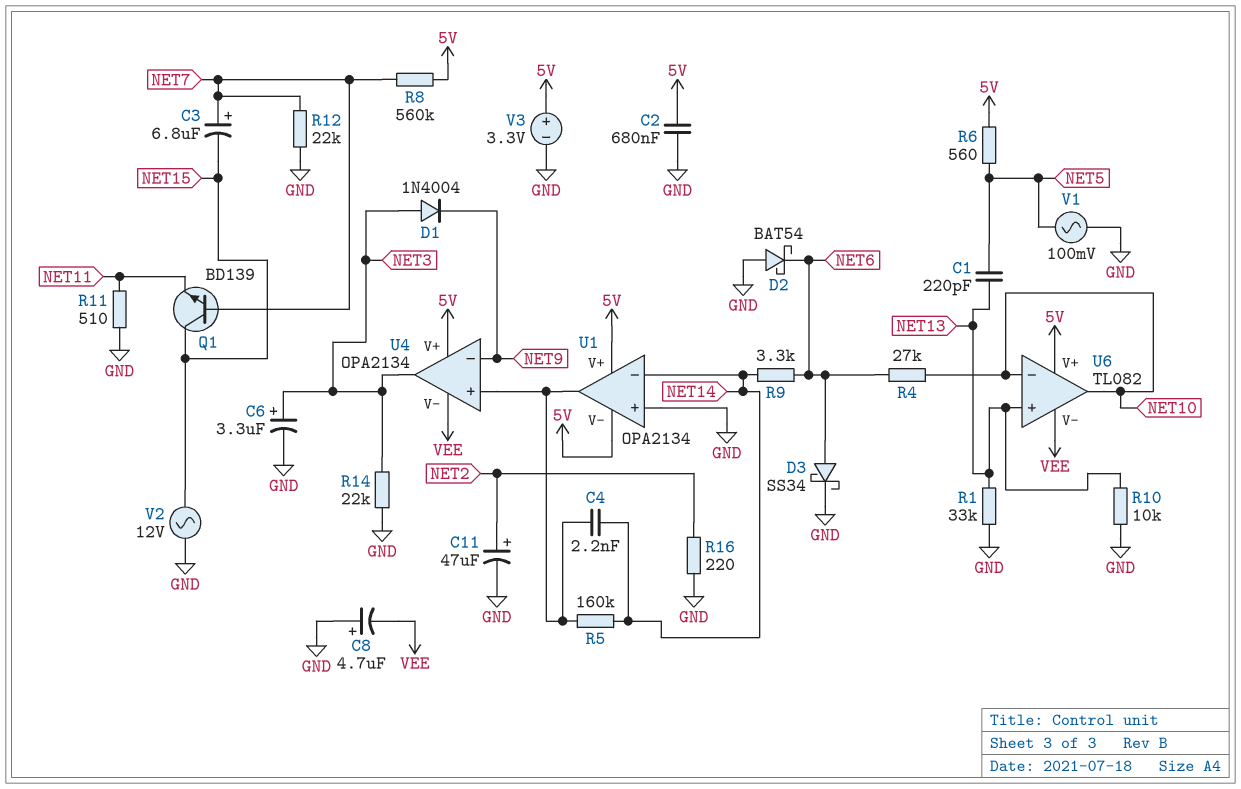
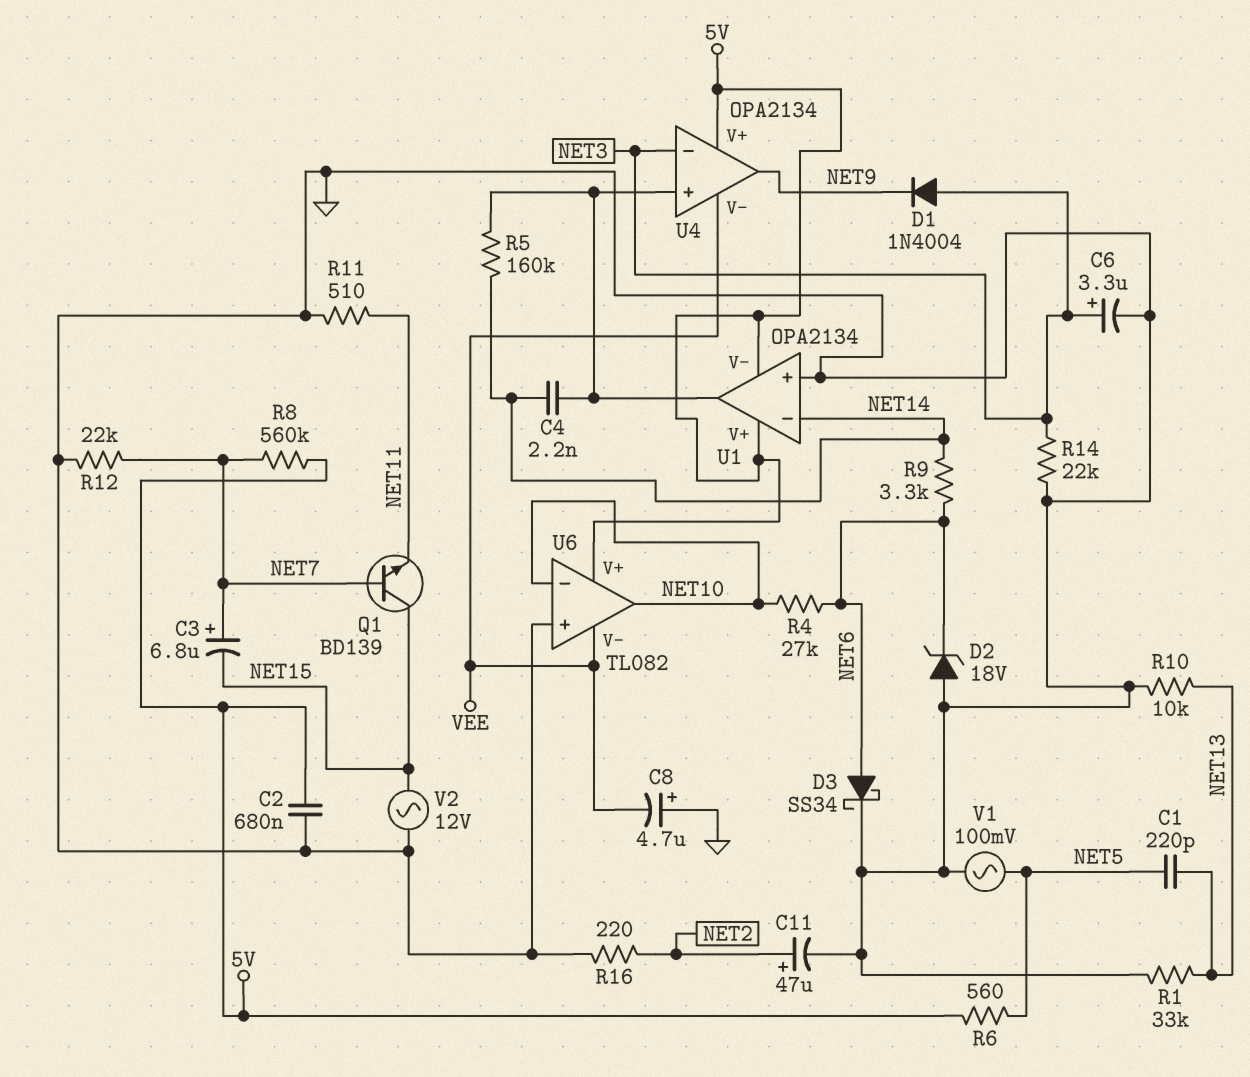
D2: schottky BAT54 (A GND, K NET6) -> zener 18V (A GND, K NET6)
U4 pin in-: NET9 -> NET3
U4 pin out: NET3 -> NET9
U6 pin in+: NET13 -> GND
V3: 3.3V (plus 5V, minus GND) -> none

